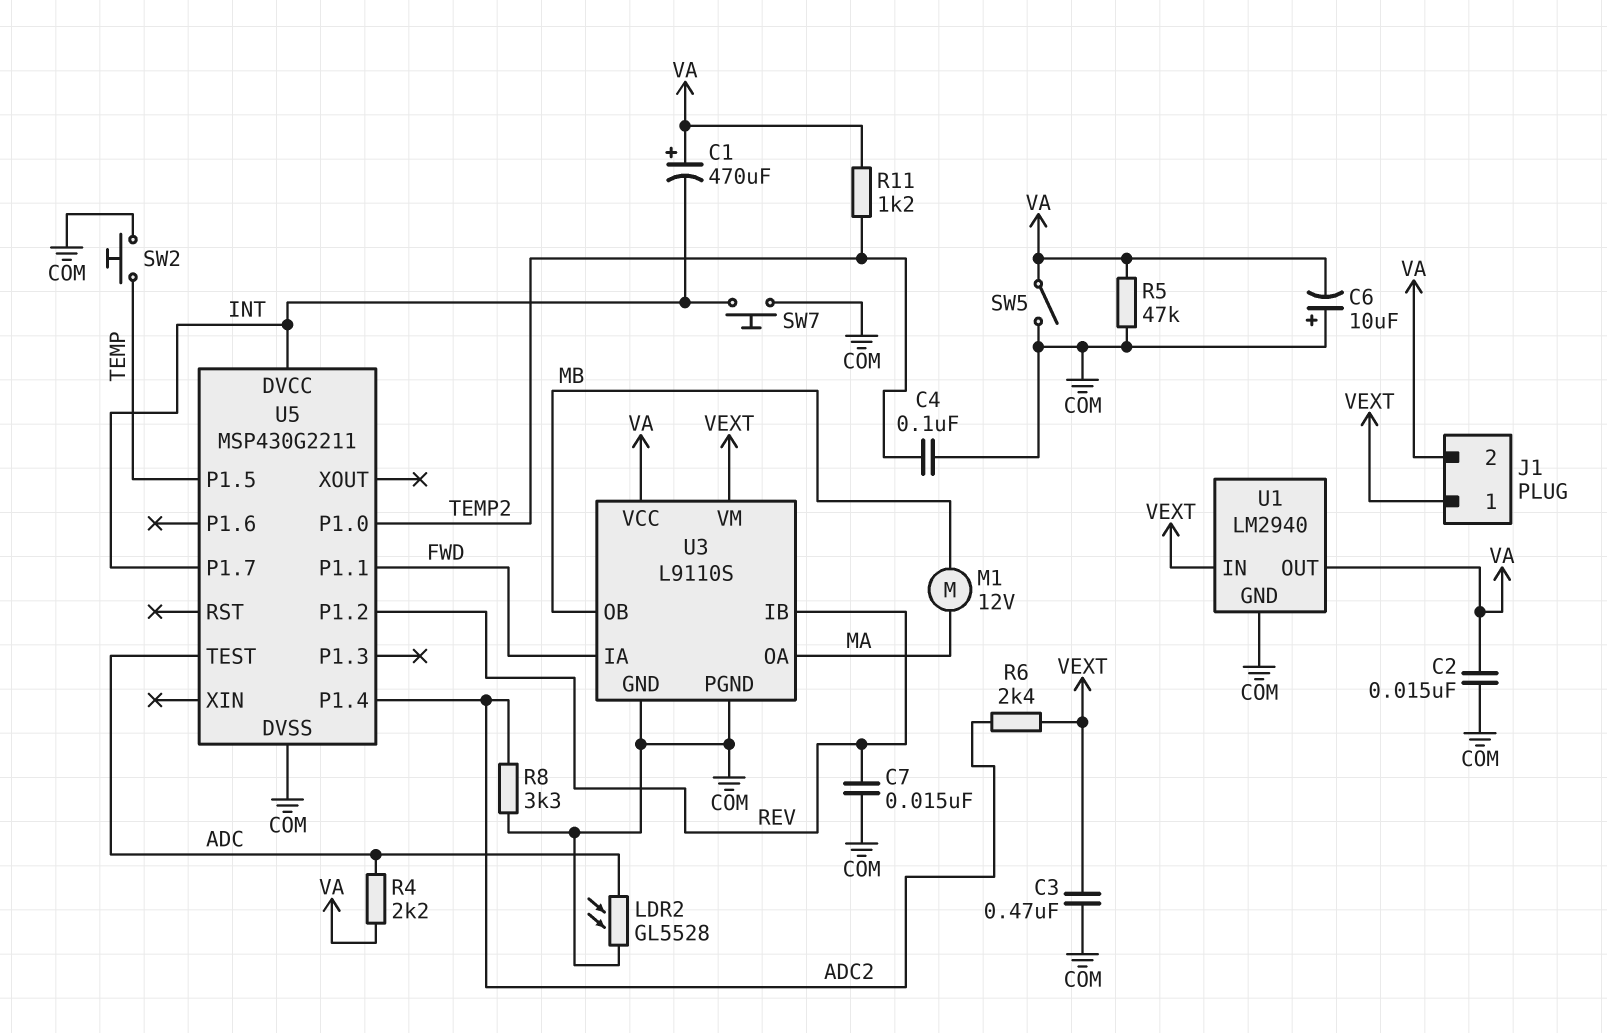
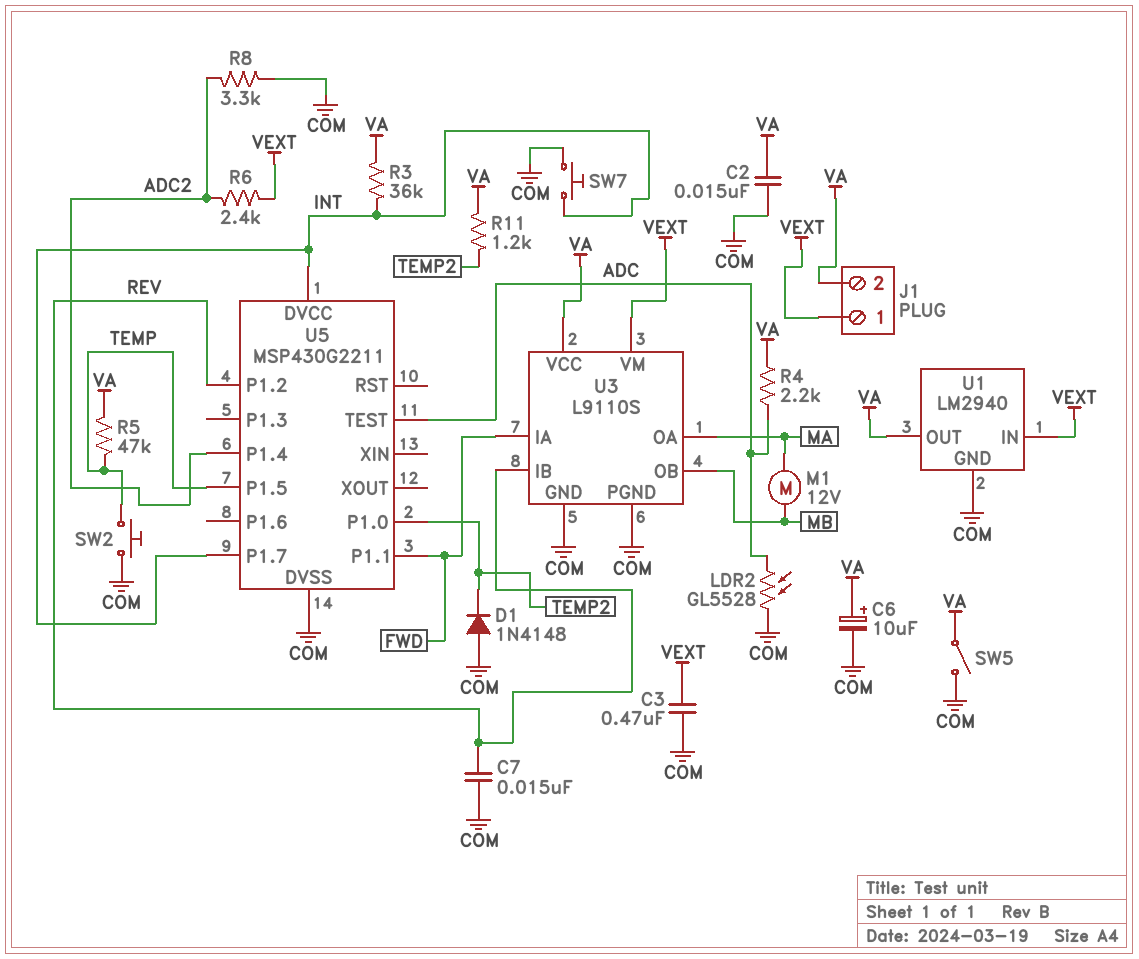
C1: 470uF (plus VA, minus INT) -> none
C4: 100nF (COM, TEMP2) -> none
C6: 10uF (plus COM, minus VA) -> 10uF (plus VA, minus COM)
D1: none -> diode 1N4148 (A COM, K TEMP2)
R3: none -> 36k (INT, VA)
R5: 47k (COM, VA) -> 47k (TEMP, VA)

